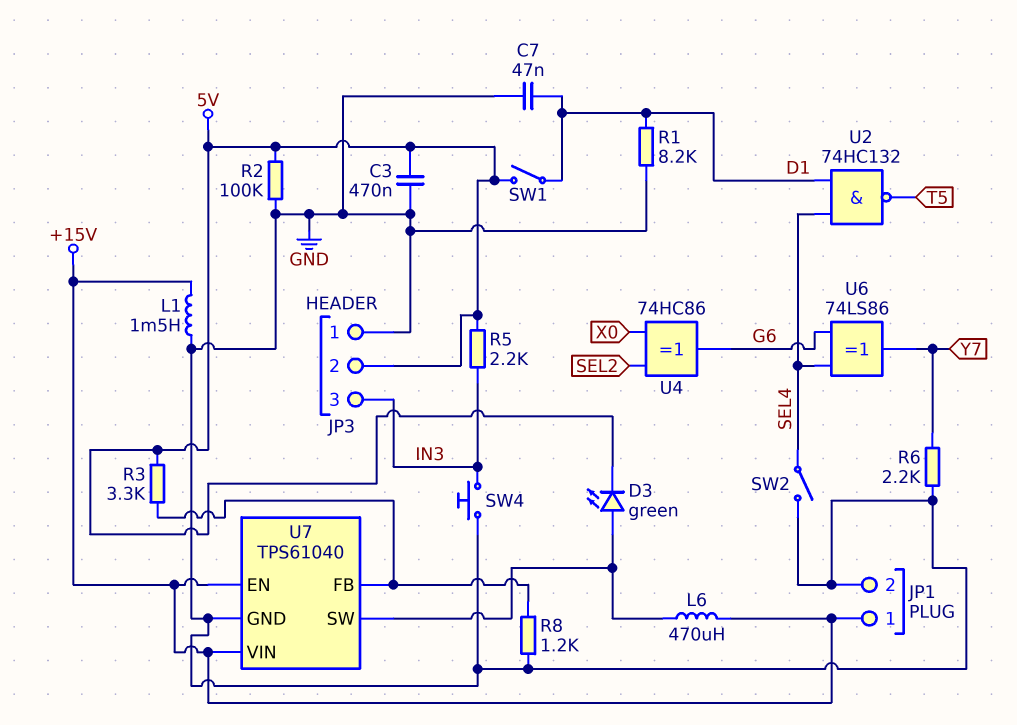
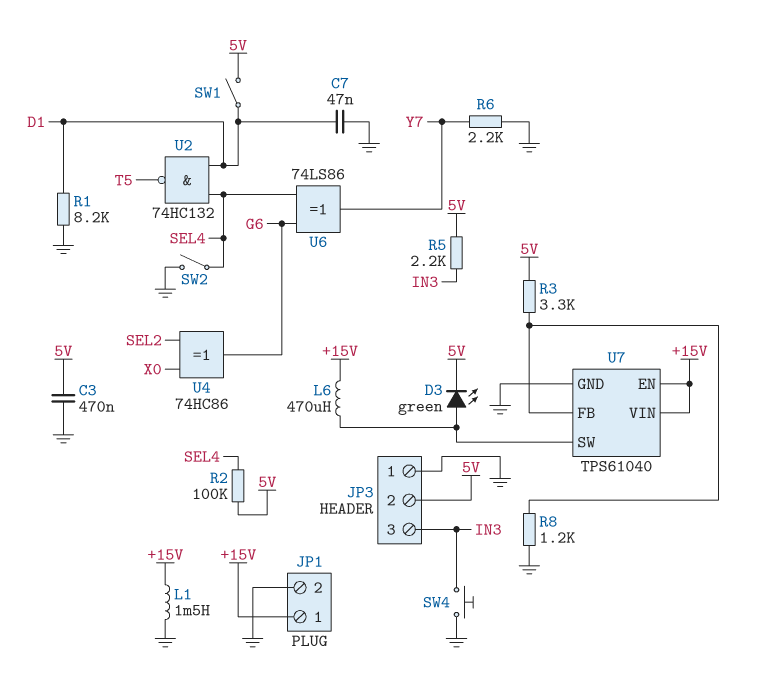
R2: 100k (5V, GND) -> 100k (5V, SEL4)

